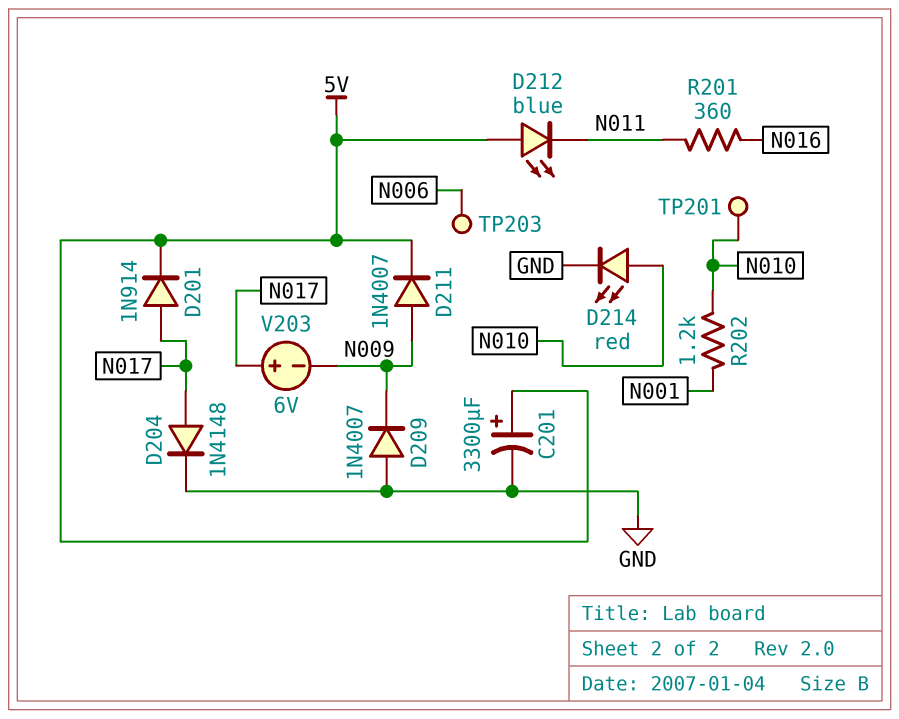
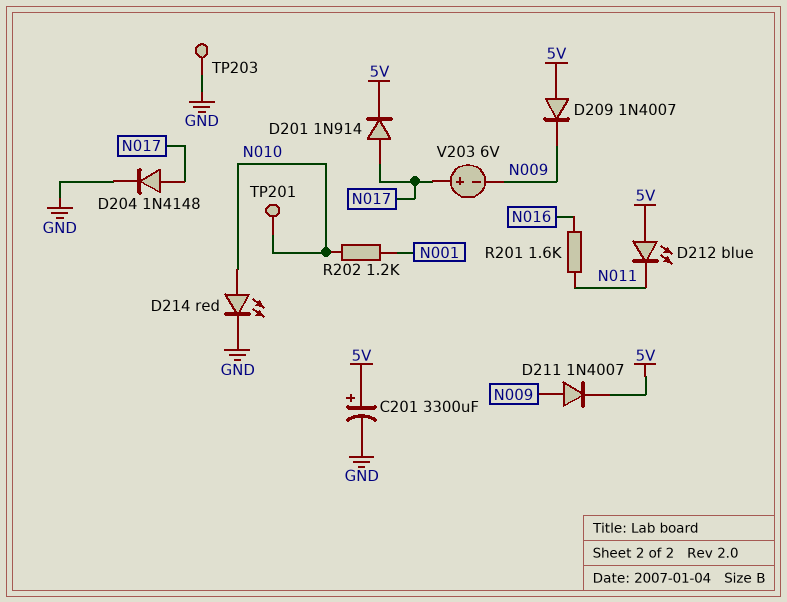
D209: diode 1N4007 (A GND, K N009) -> diode 1N4007 (A 5V, K N009)
R201: 360 (N011, N016) -> 1.6k (N011, N016)
TP203: test point (N006) -> test point (GND)

